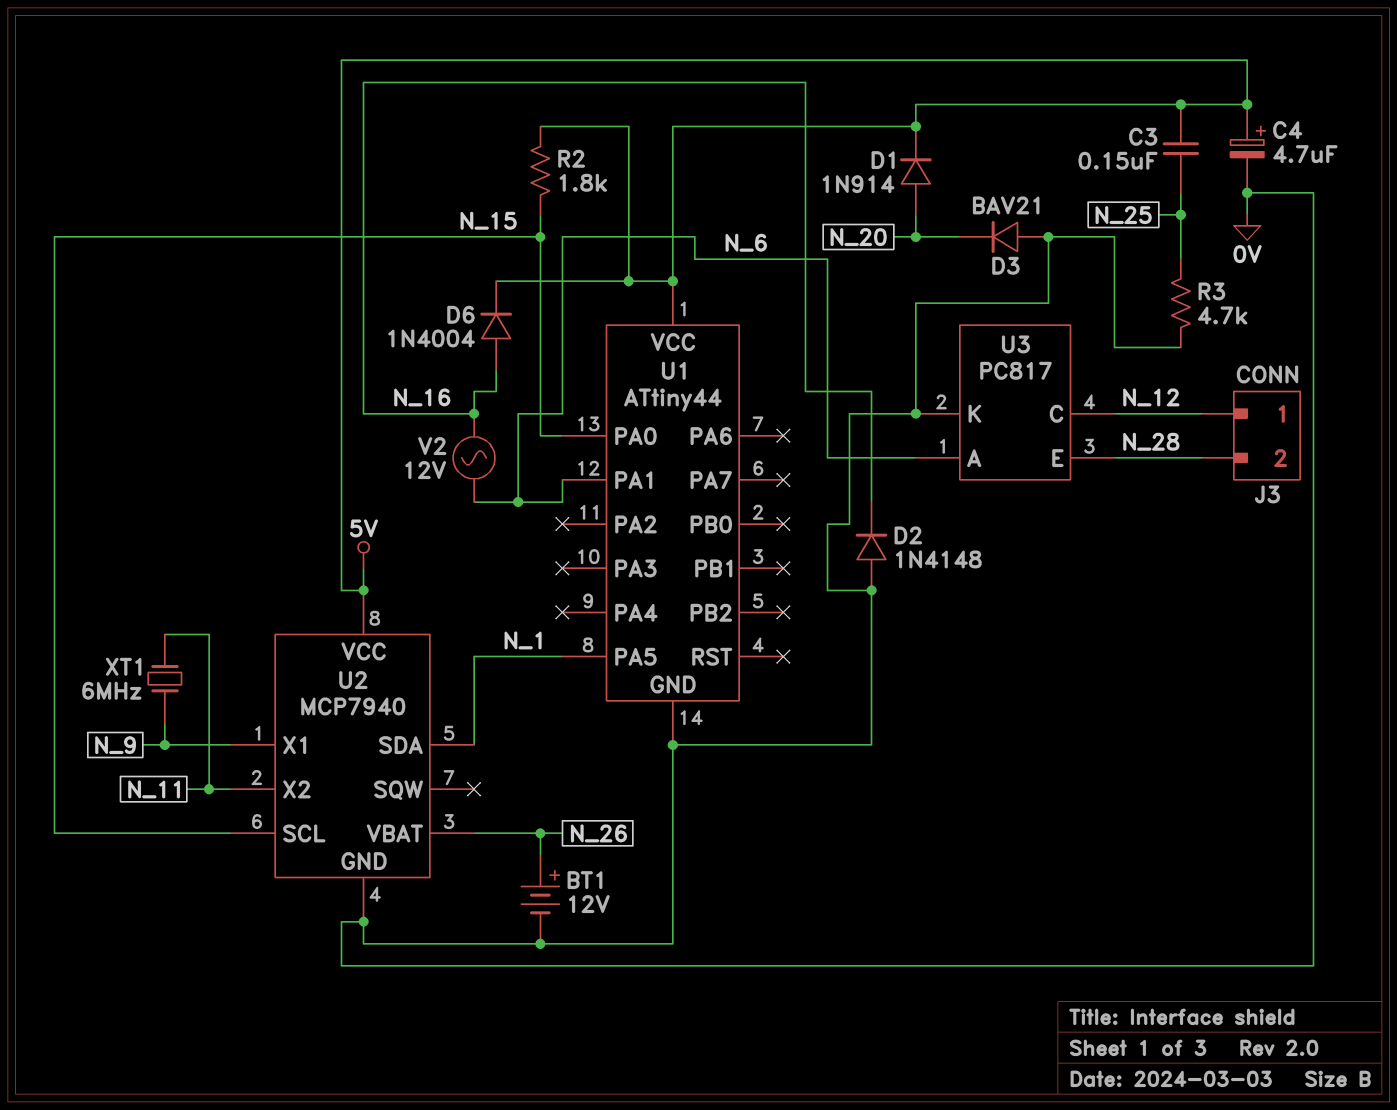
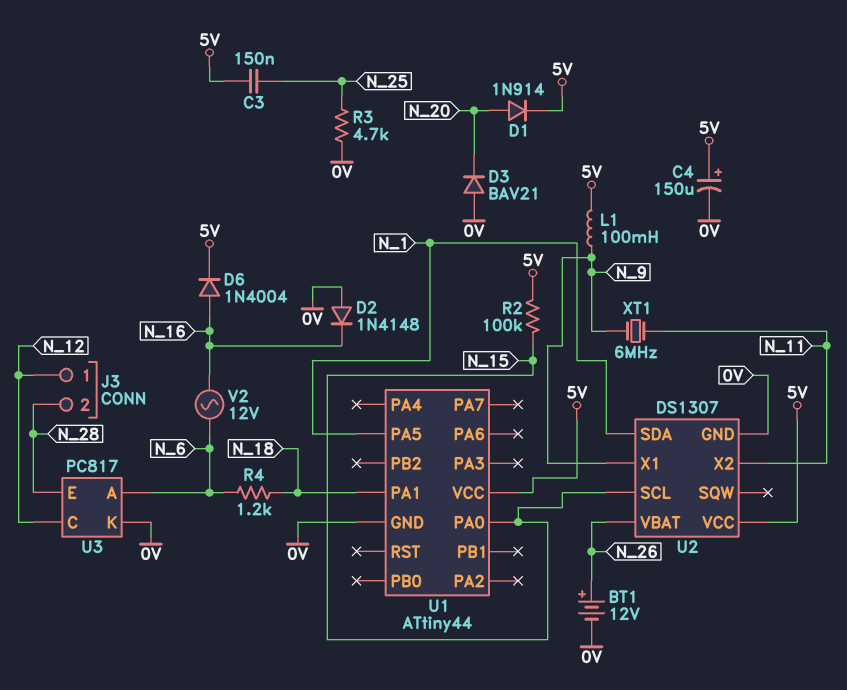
C4: 4.7uF (plus 5V, minus 0V) -> 150uF (plus 5V, minus 0V)
L1: none -> 100mH (5V, N_9)
R2: 1.8k (5V, N_15) -> 100k (5V, N_15)
R4: none -> 1.2k (N_6, N_18)
U1 pin PA1: N_6 -> N_18
U2: MCP7940 -> DS1307

